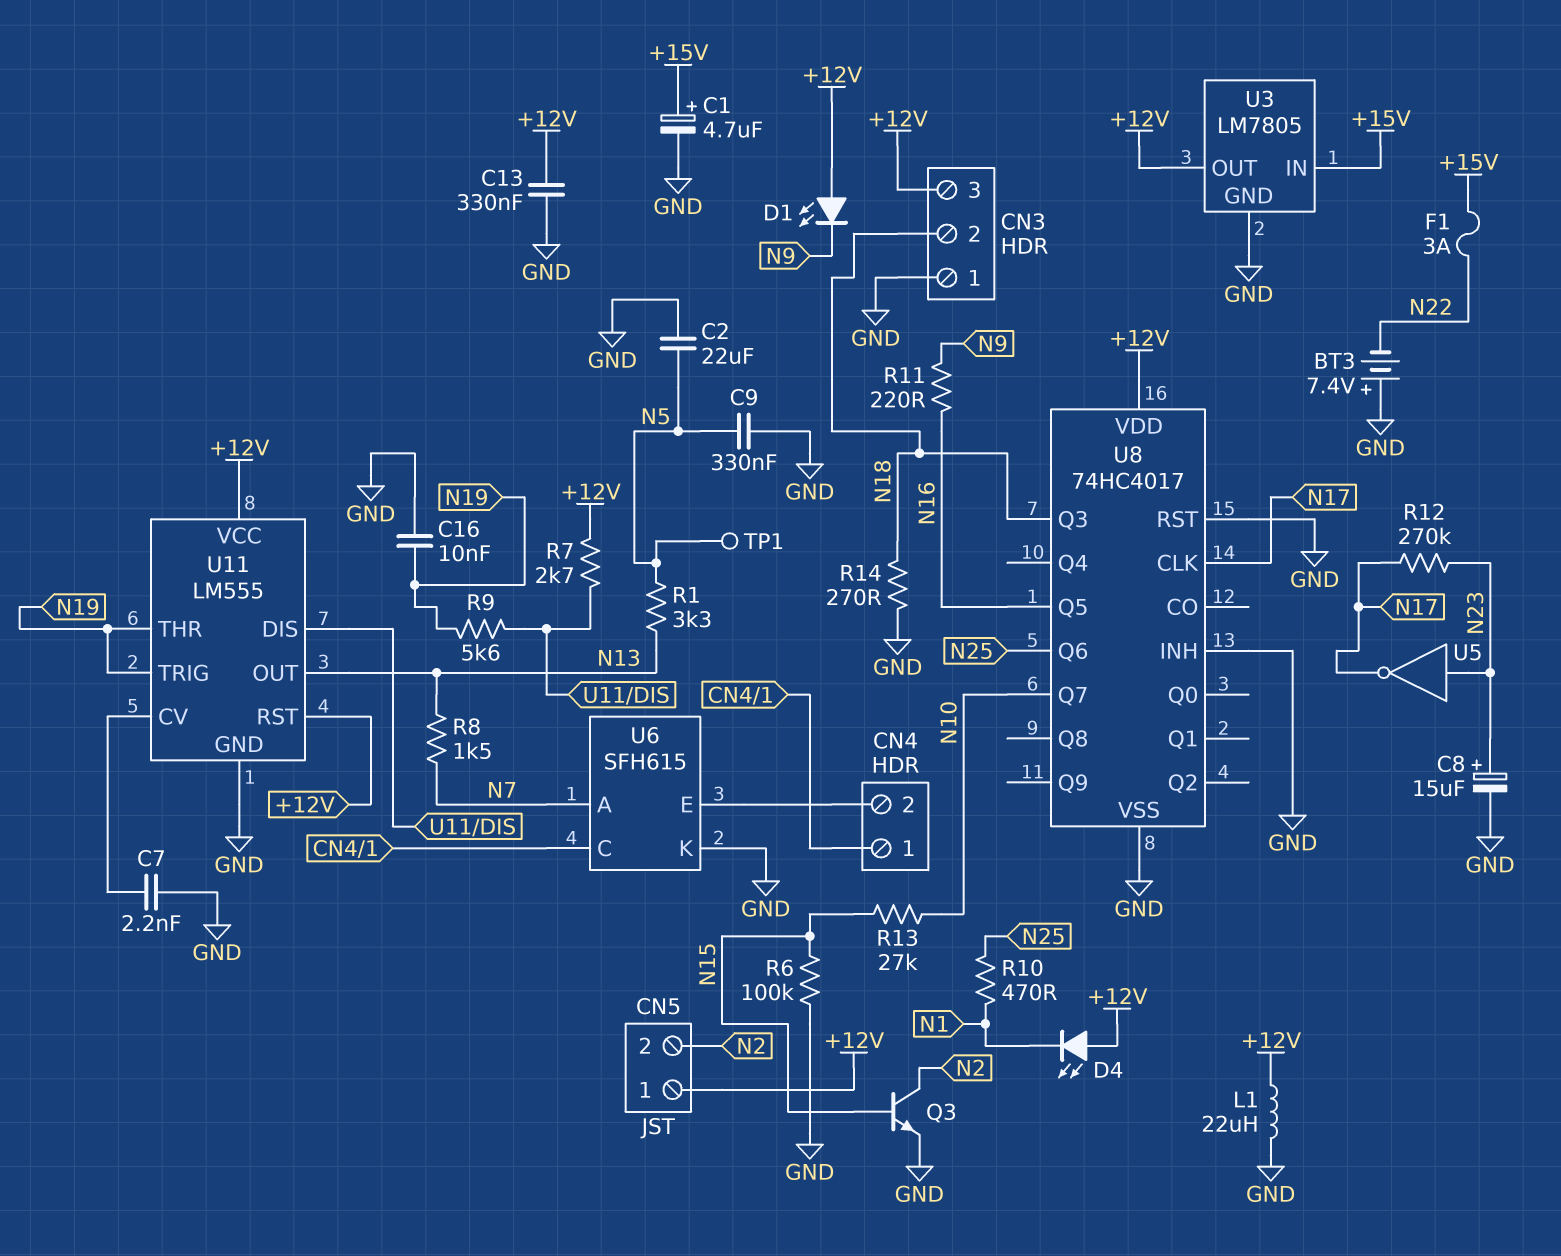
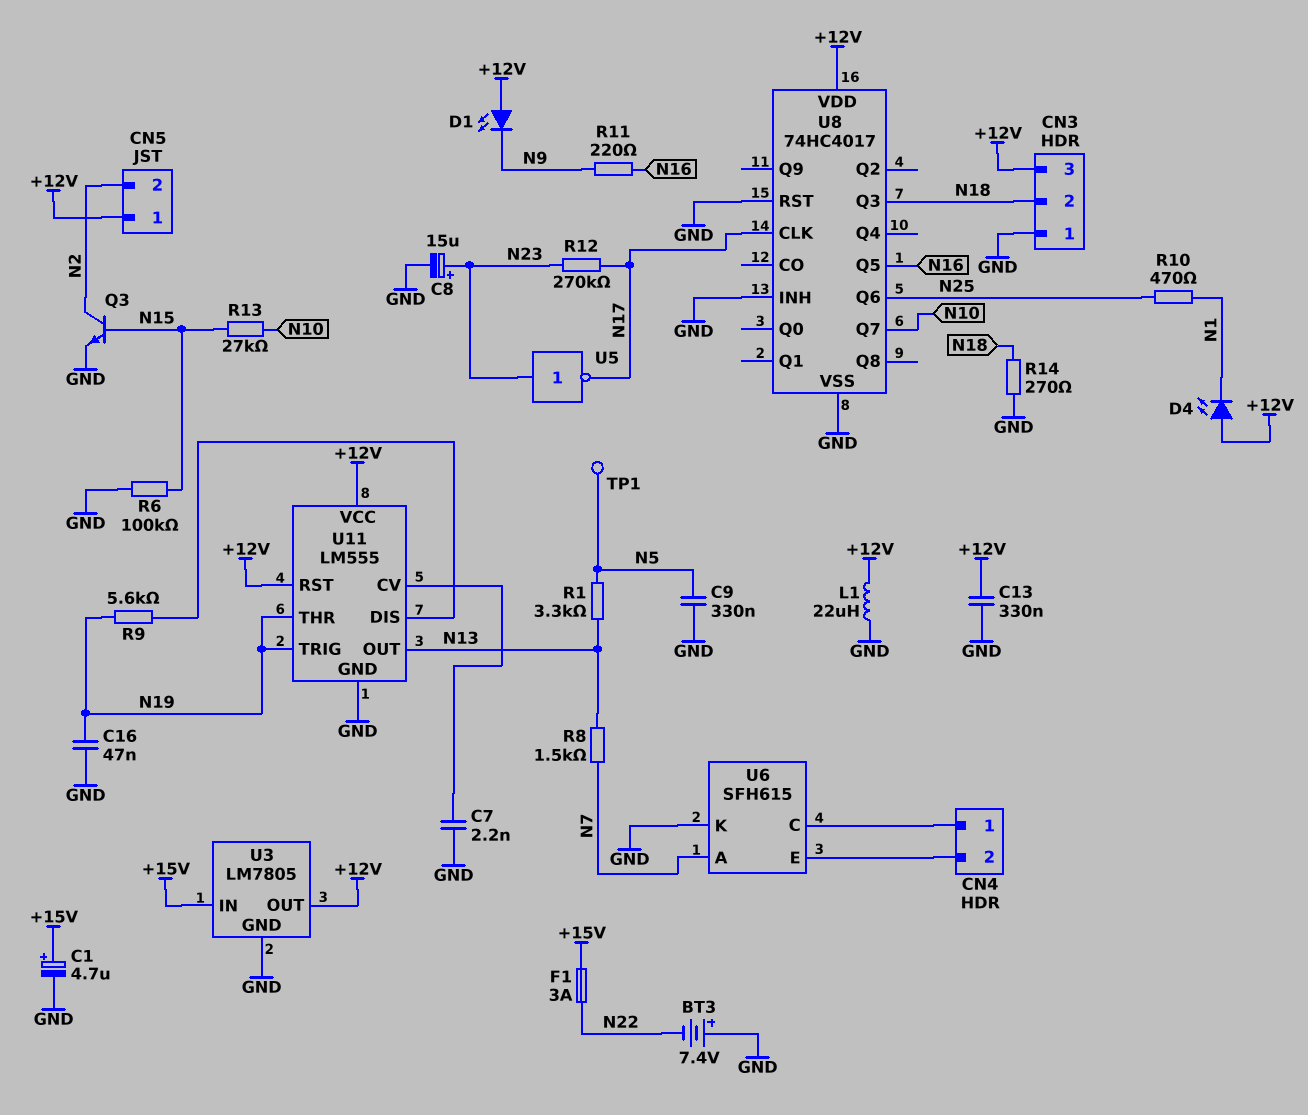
C2: 22uF (GND, N5) -> none
C16: 10nF (GND, N19) -> 47nF (GND, N19)
R7: 2.7k (+12V, U11/DIS) -> none

